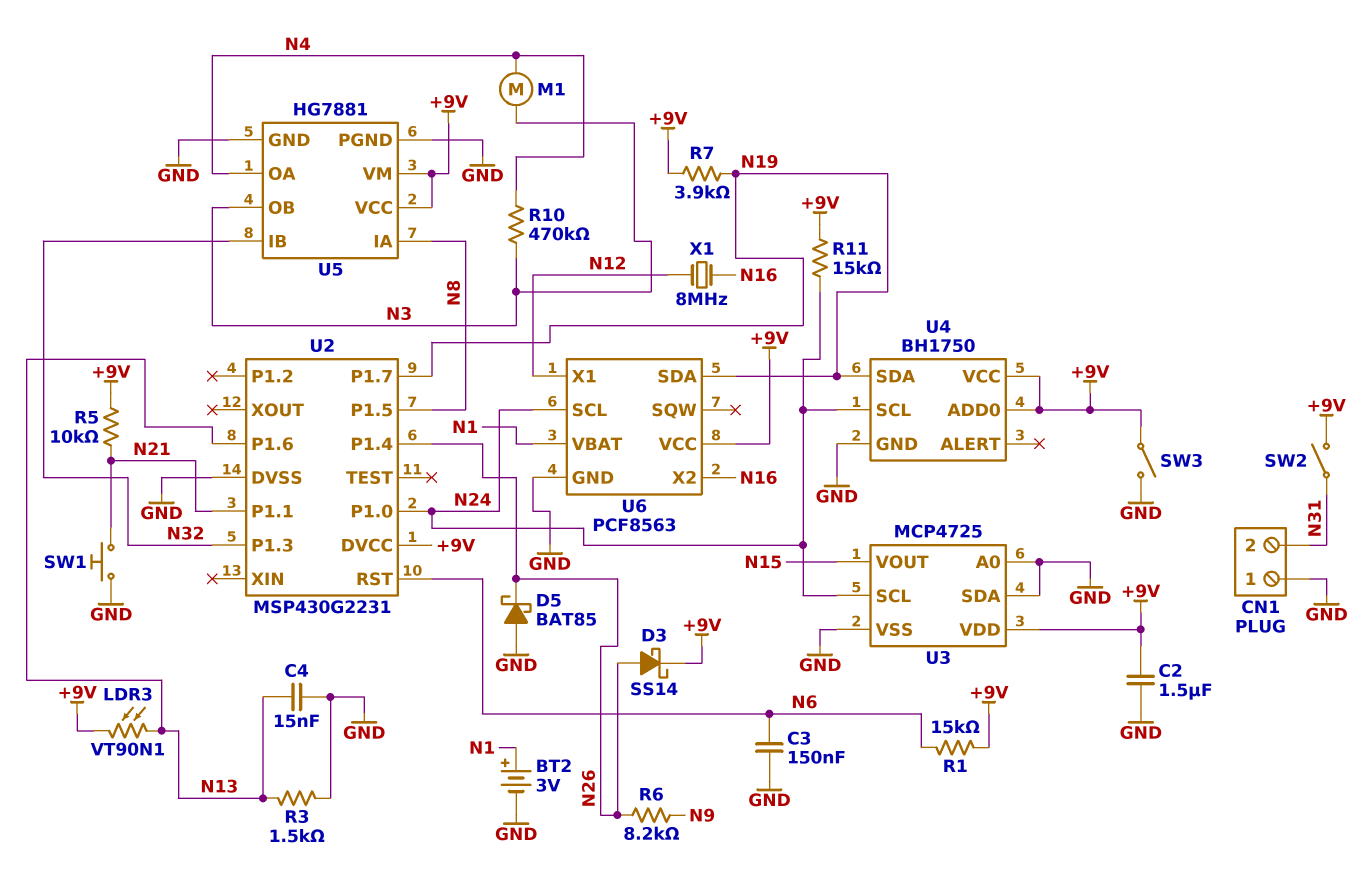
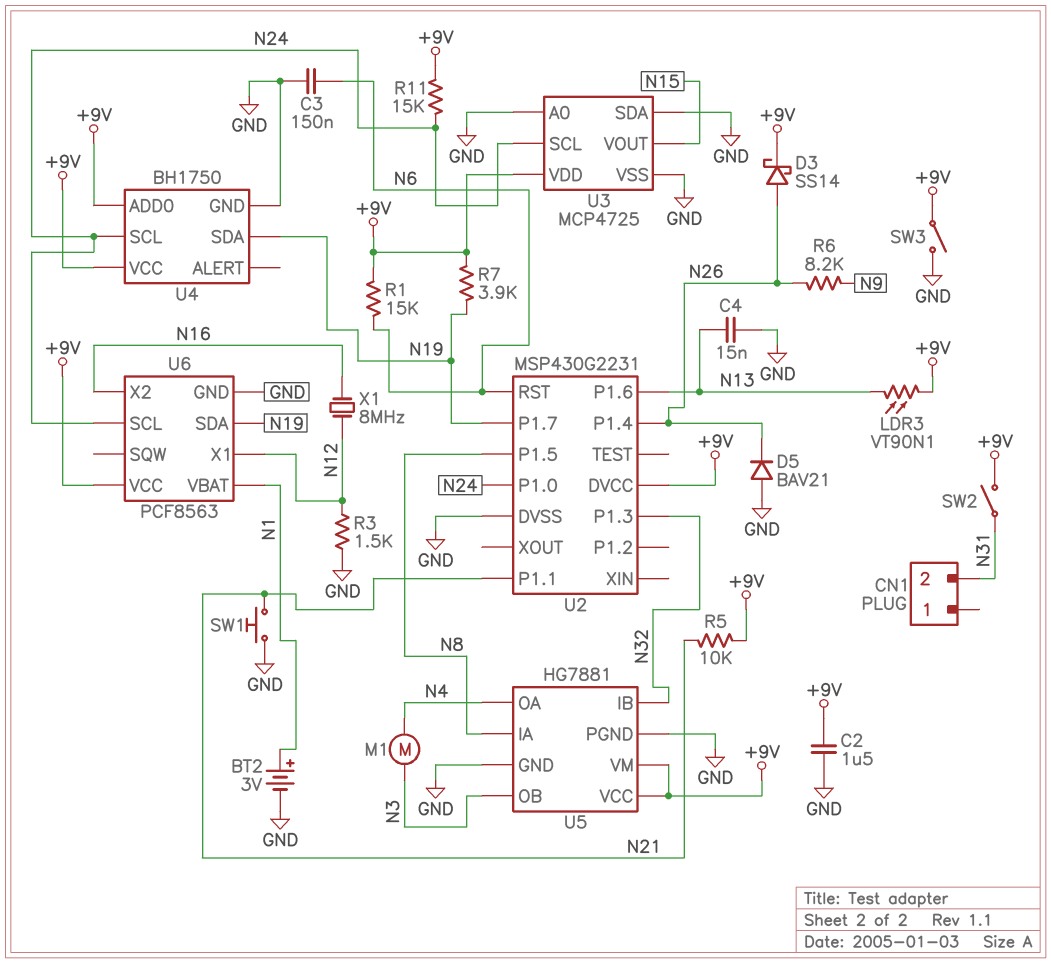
CN1 pin 1: GND -> none
D5: schottky BAT85 (A GND, K N26) -> diode BAV21 (A GND, K N26)
R3: 1.5k (GND, N13) -> 1.5k (GND, N12)
R10: 470k (N3, N4) -> none

